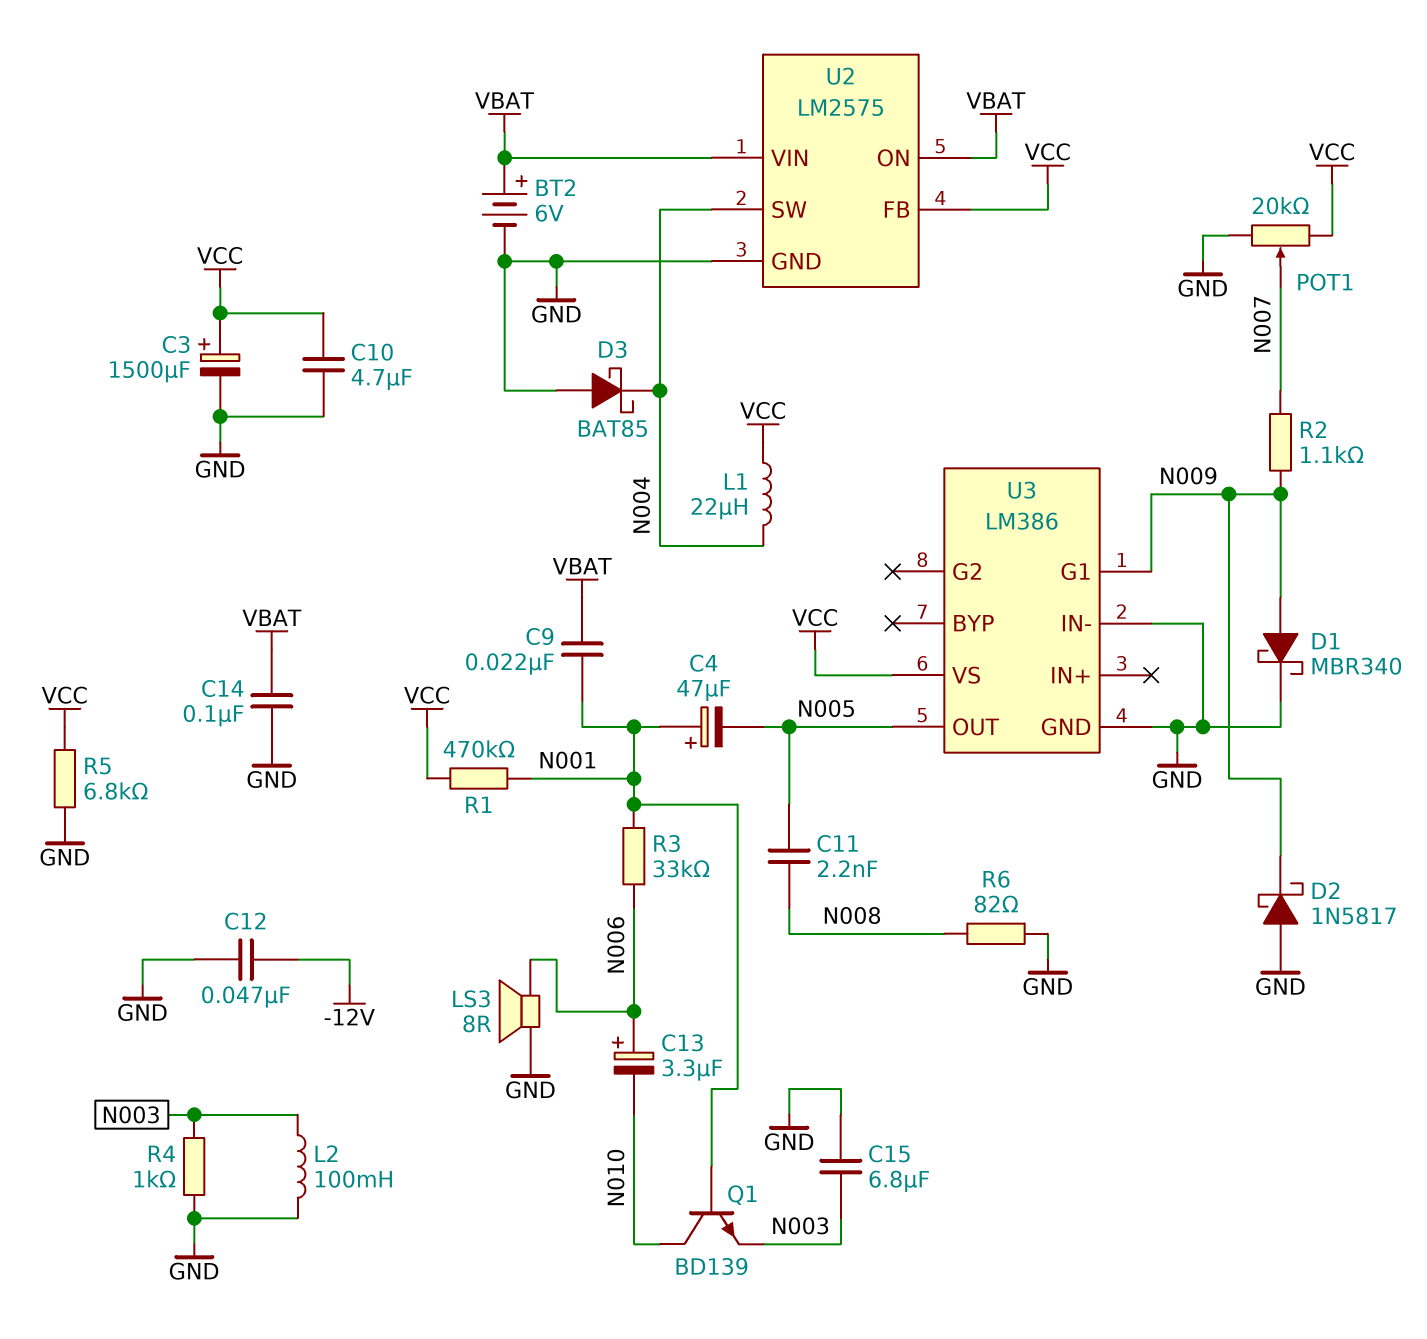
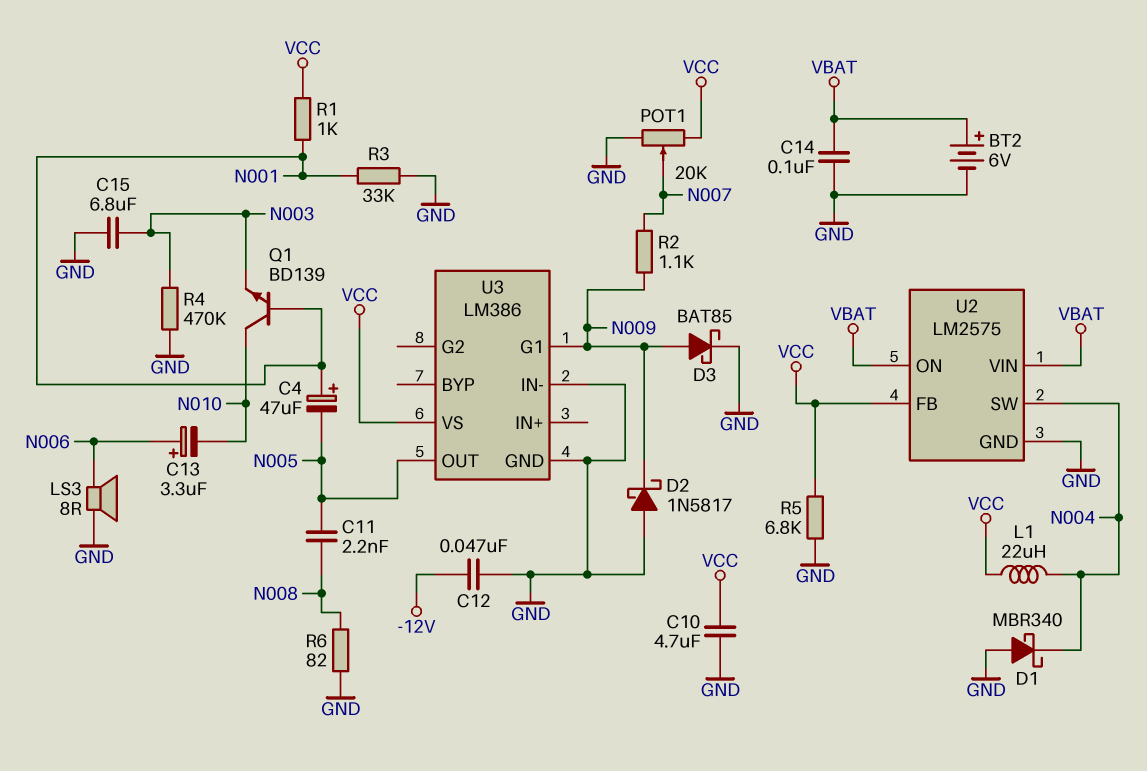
C3: 1500uF (plus VCC, minus GND) -> none
C9: 22nF (N001, VBAT) -> none
D1: schottky MBR340 (A N009, K GND) -> schottky MBR340 (A GND, K N004)
D3: schottky BAT85 (A GND, K N004) -> schottky BAT85 (A N009, K GND)
L2: 100mH (GND, N003) -> none
R1: 470k (N001, VCC) -> 1k (N001, VCC)
R3: 33k (N001, N006) -> 33k (GND, N001)
R4: 1k (GND, N003) -> 470k (GND, N003)

